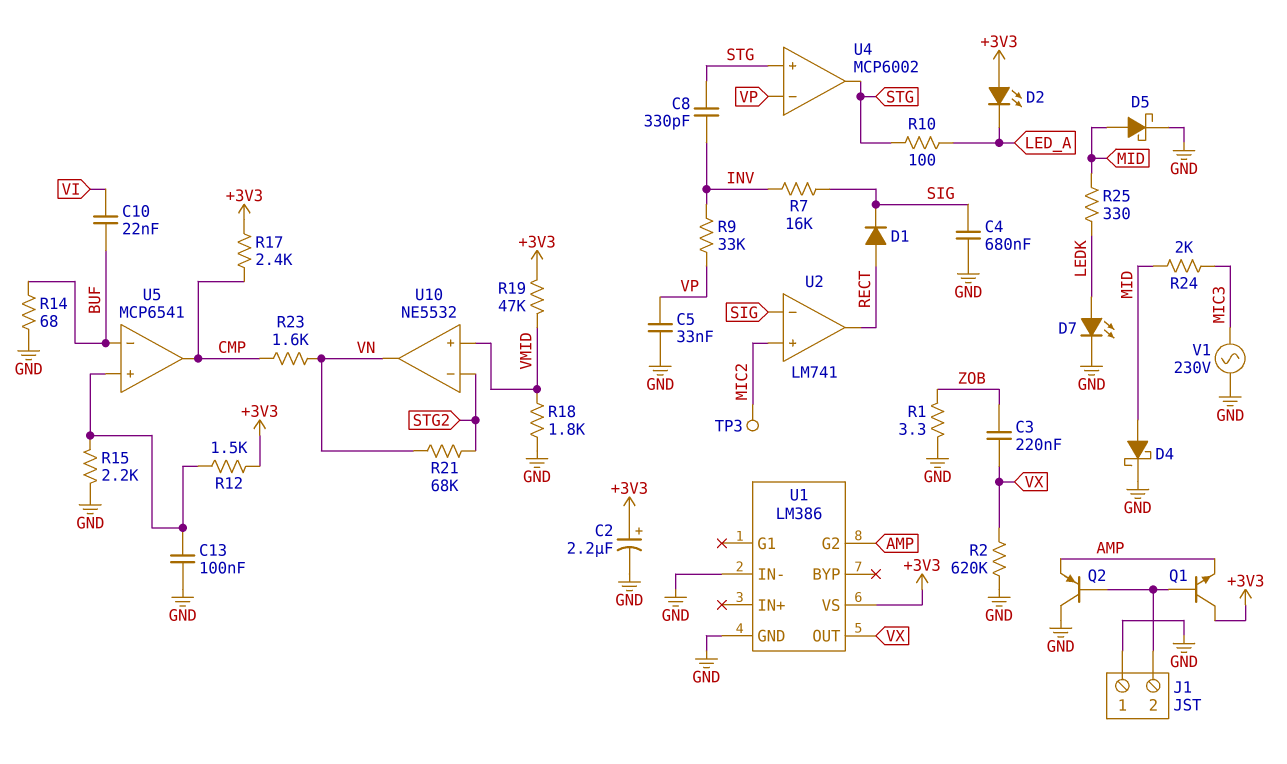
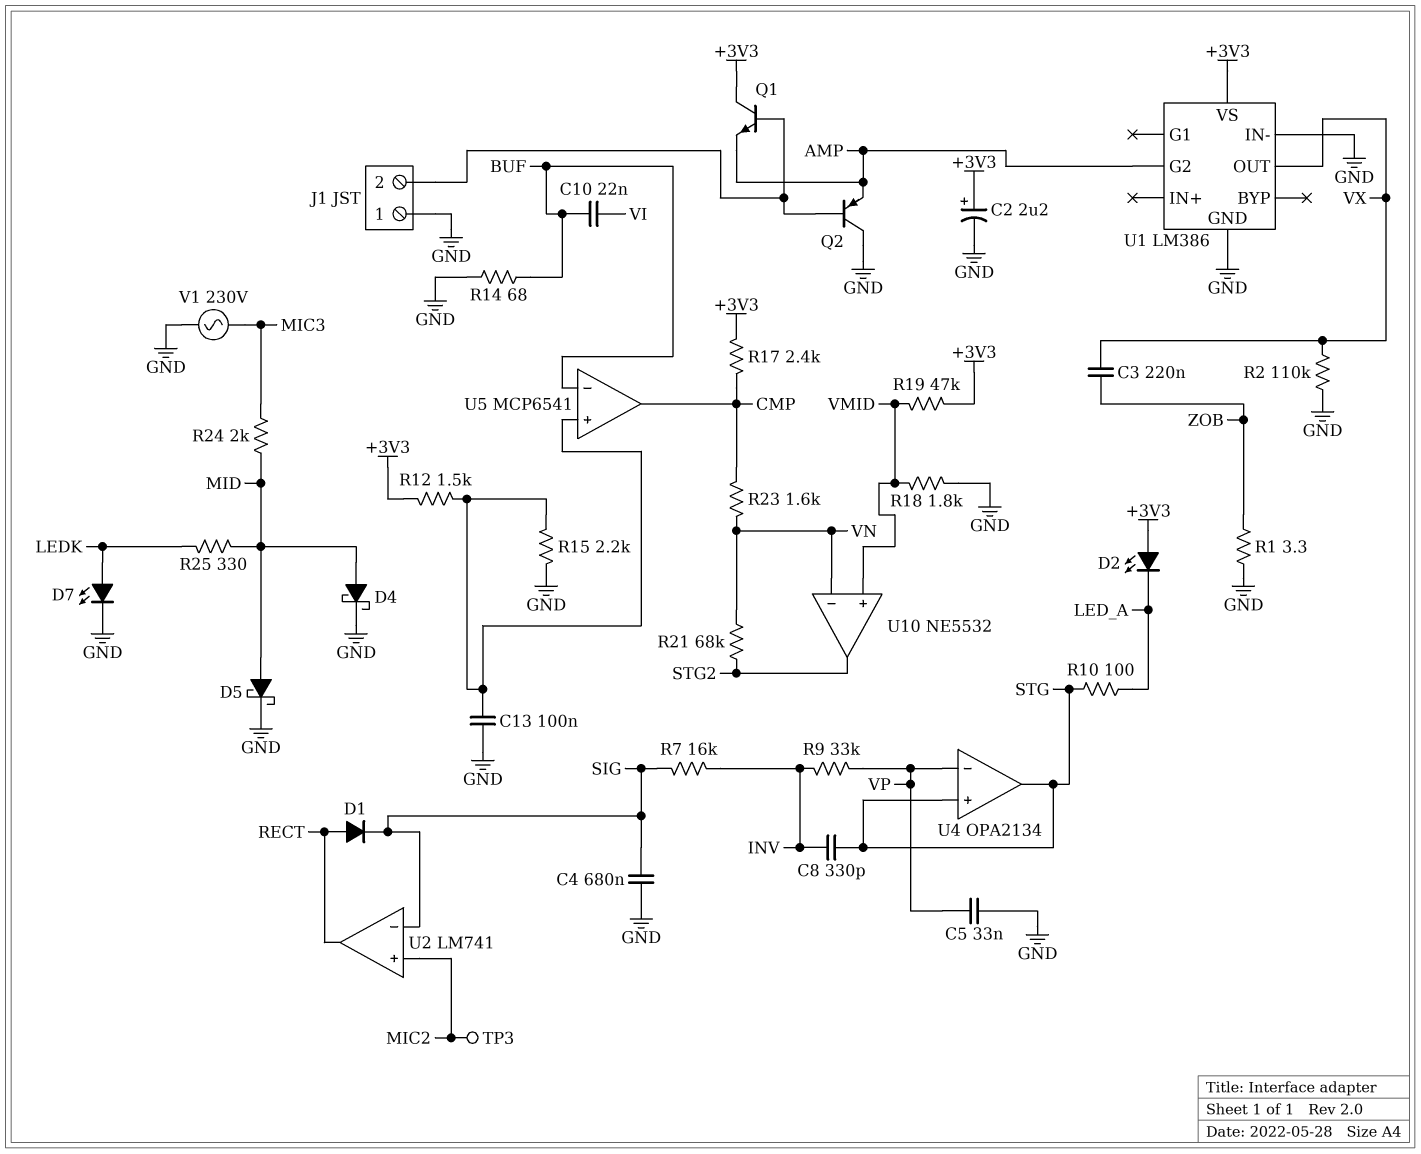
R2: 620k (GND, VX) -> 110k (GND, VX)
U4: MCP6002 -> OPA2134
U10 pin in-: STG2 -> VN
U10 pin out: VN -> STG2

